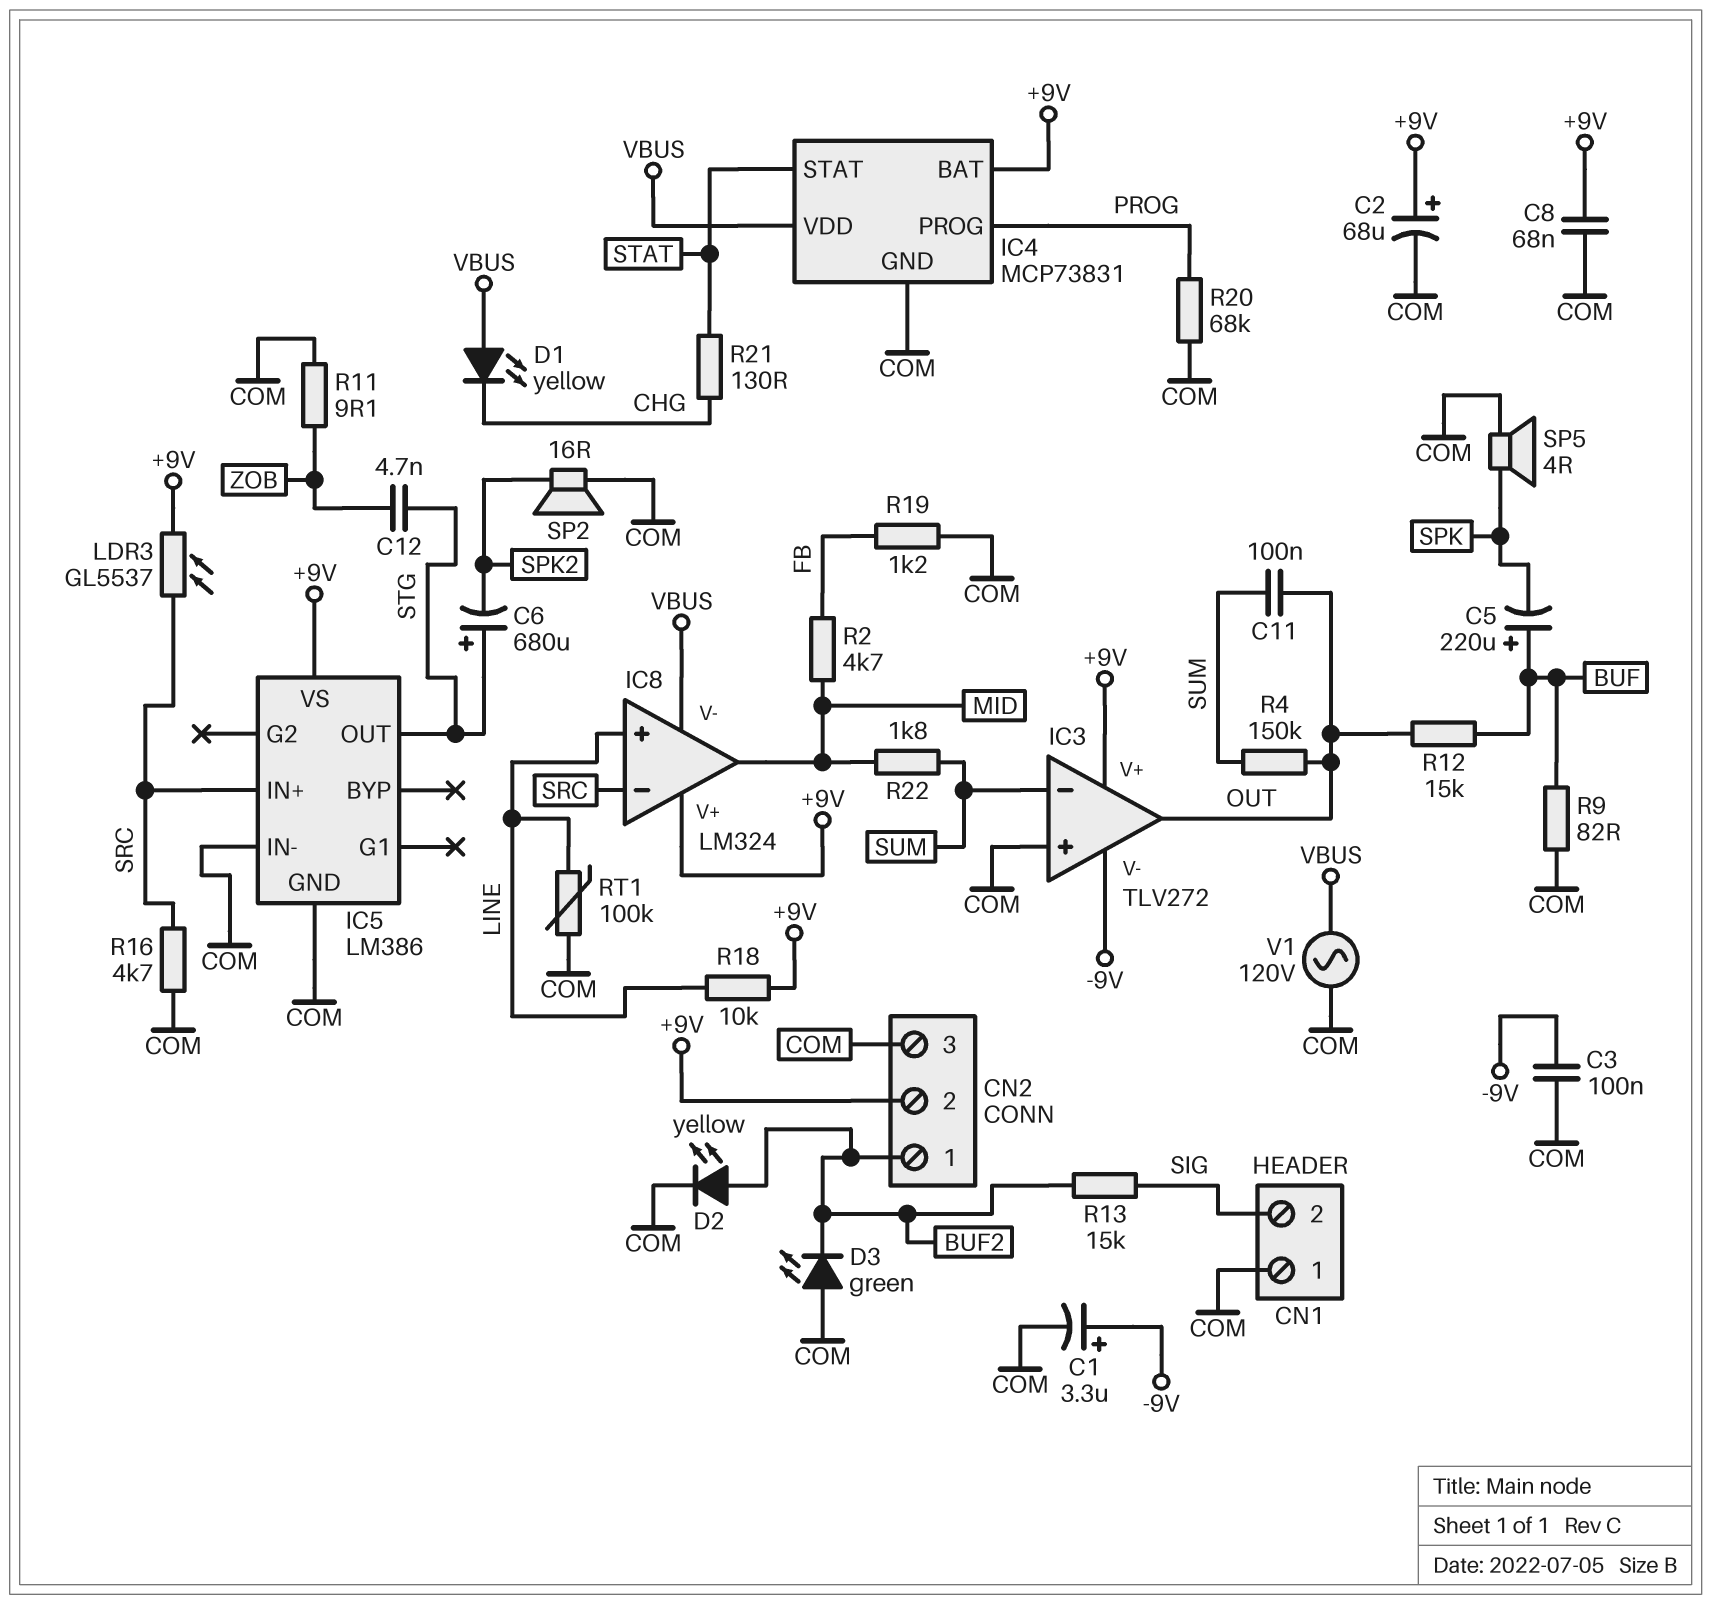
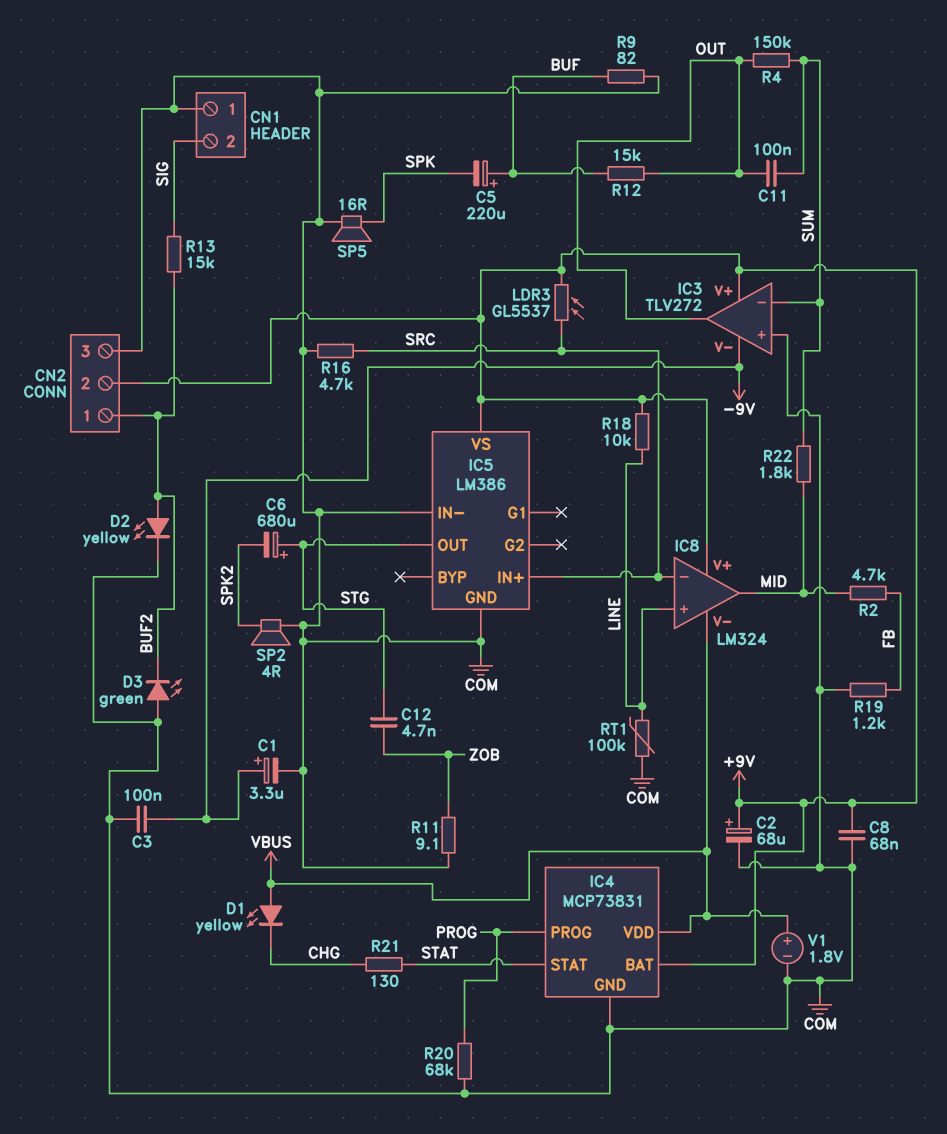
SP2: speaker 16R (COM, SPK2) -> speaker 4R (COM, SPK2)
SP5: speaker 4R (COM, SPK) -> speaker 16R (COM, SPK)
V1: AC 120V (COM, VBUS) -> 1.8V (plus VBUS, minus COM)

